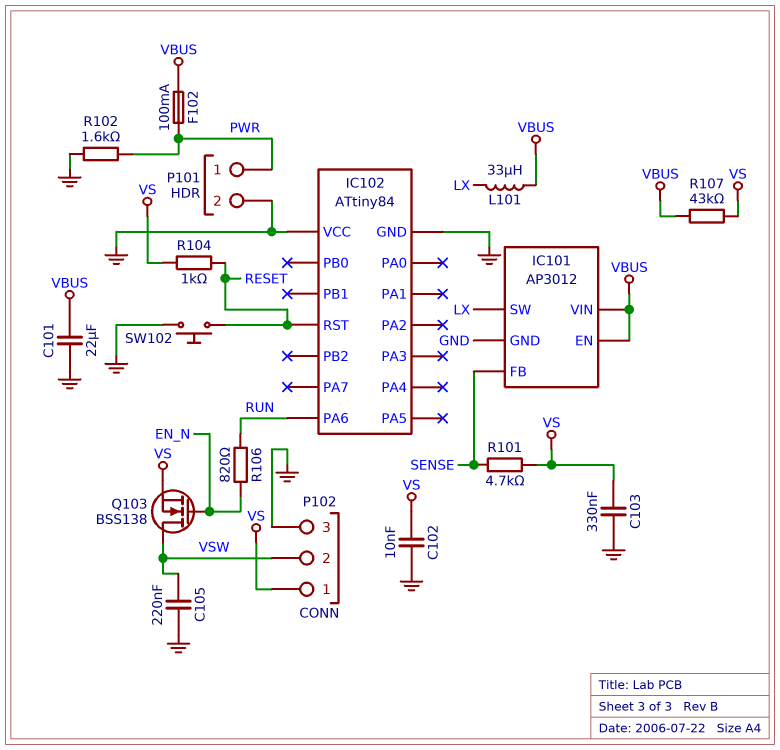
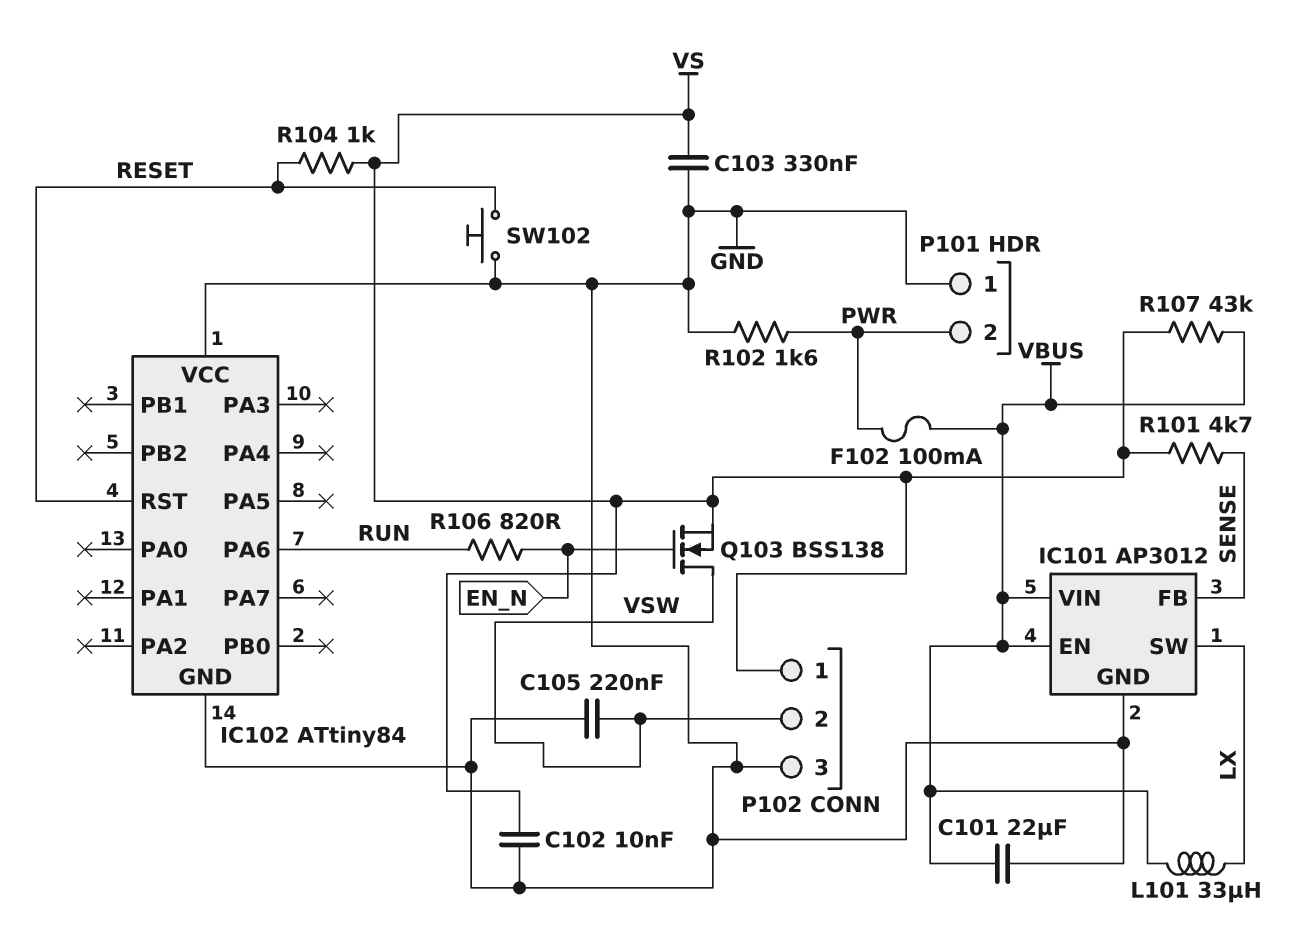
P101 pin 1: PWR -> GND
P101 pin 2: GND -> PWR

